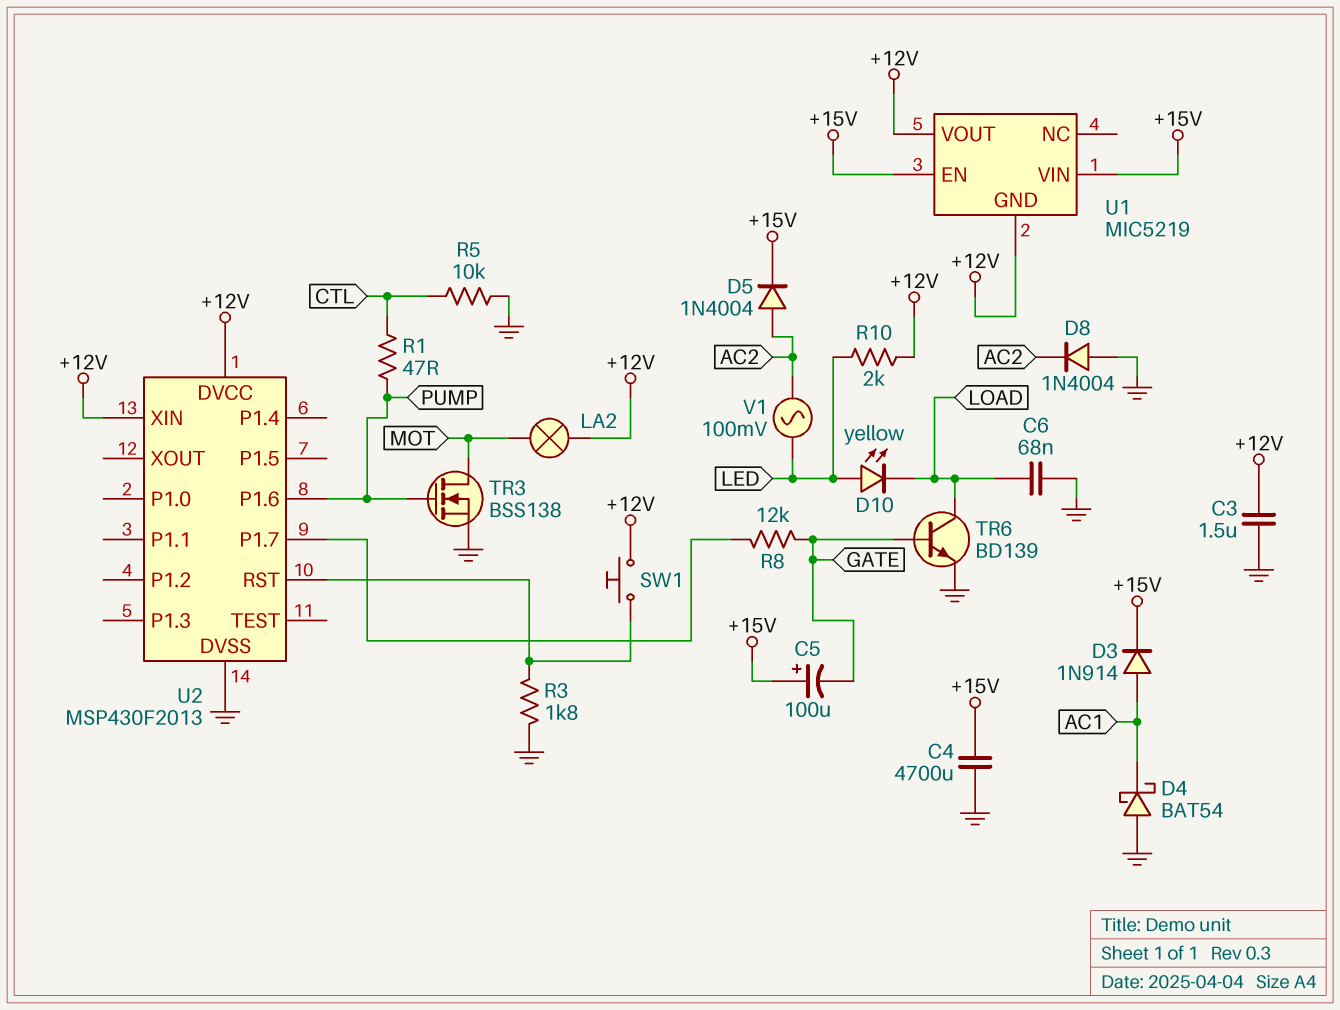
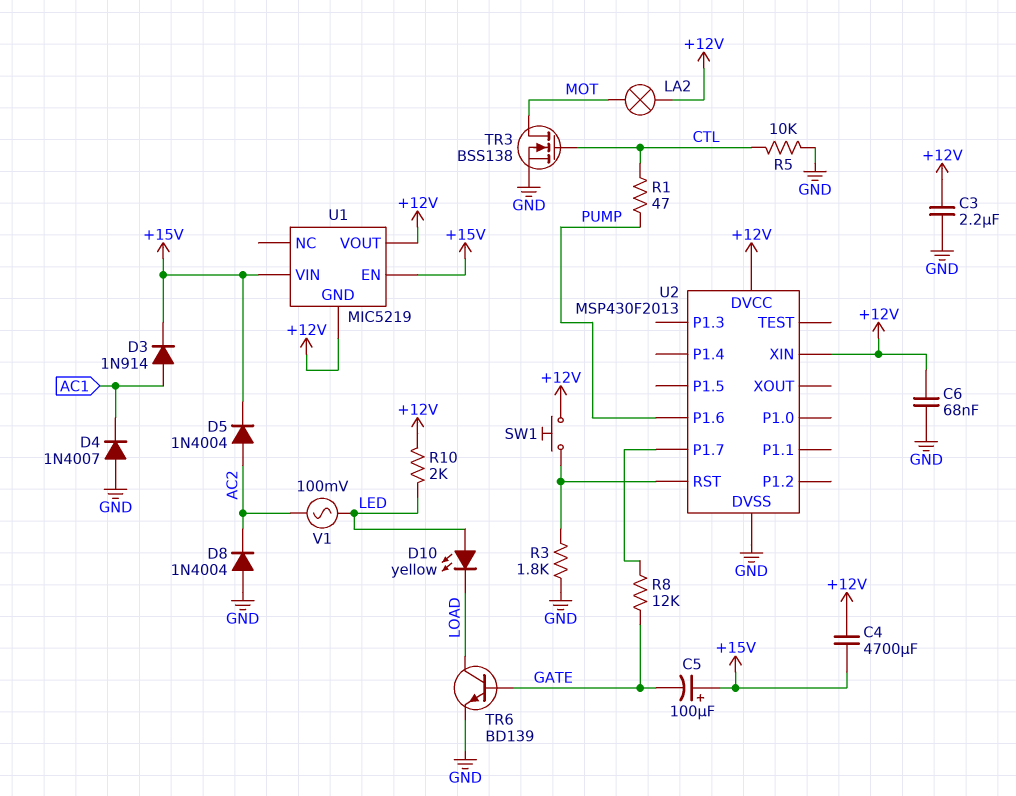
C3: 1.5uF (+12V, GND) -> 2.2uF (+12V, GND)
C4: 4700uF (+15V, GND) -> 4700uF (+12V, +15V)
C6: 68nF (GND, LOAD) -> 68nF (+12V, GND)
D4: schottky BAT54 (A GND, K AC1) -> diode 1N4007 (A GND, K AC1)
TR3: NMOS BSS138 (G PUMP, D MOT, S GND) -> NMOS BSS138 (G CTL, D MOT, S GND)

